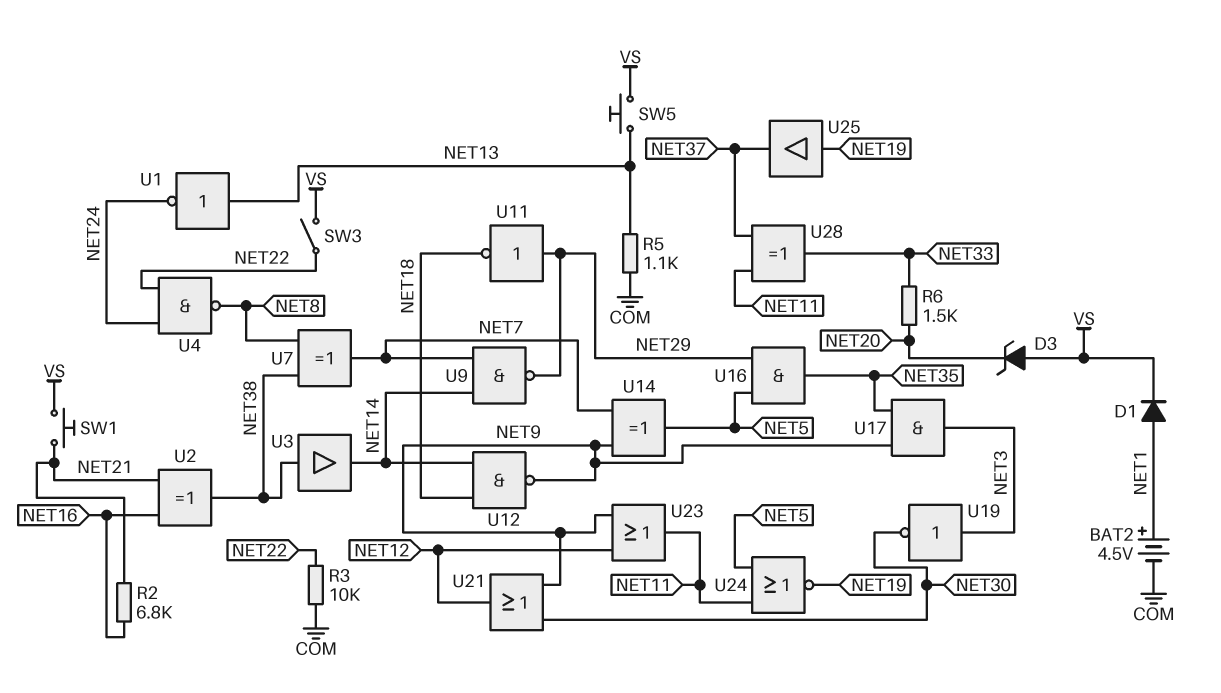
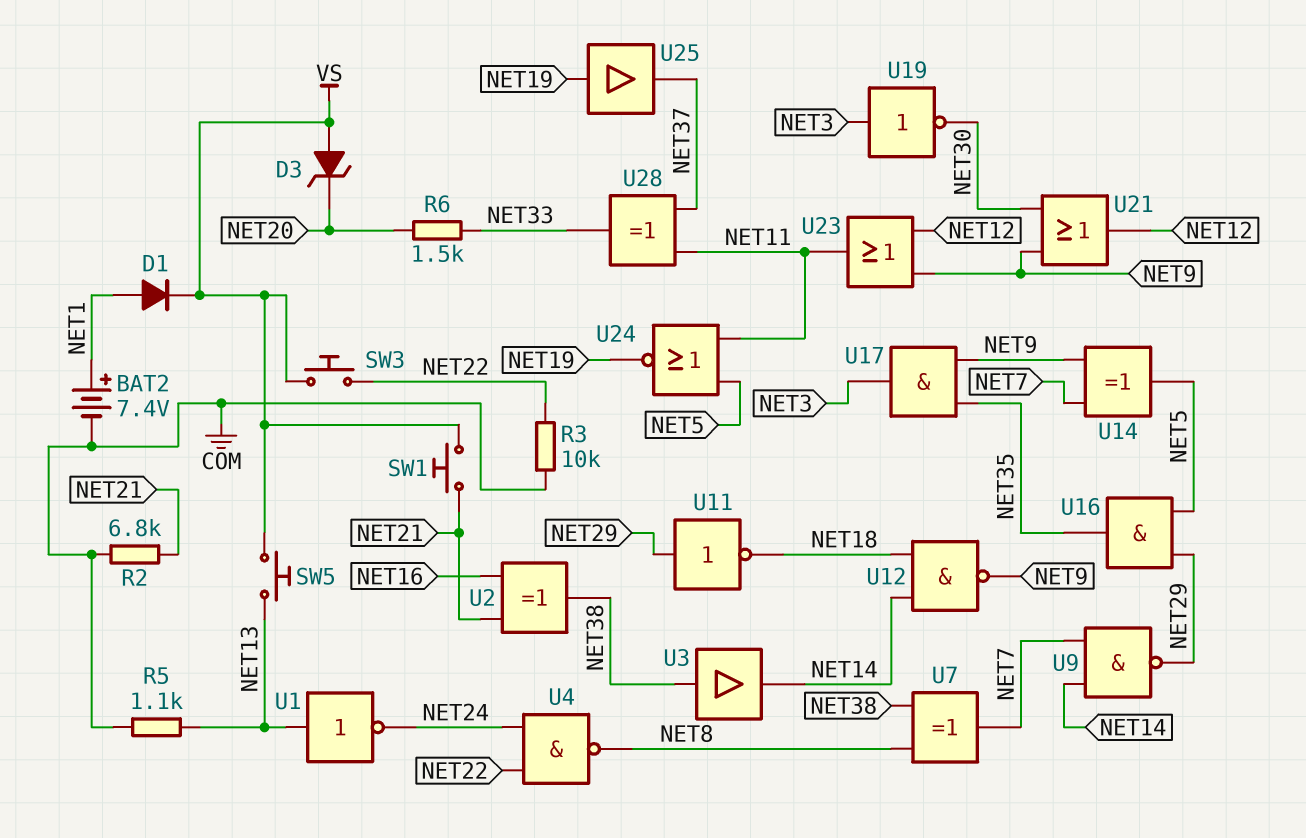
BAT2: 4.5V (plus NET1, minus COM) -> 7.4V (plus NET1, minus COM)
R2: 6.8k (NET16, NET21) -> 6.8k (COM, NET21)
SW3: switch (NET22, VS) -> button (NET22, VS)

